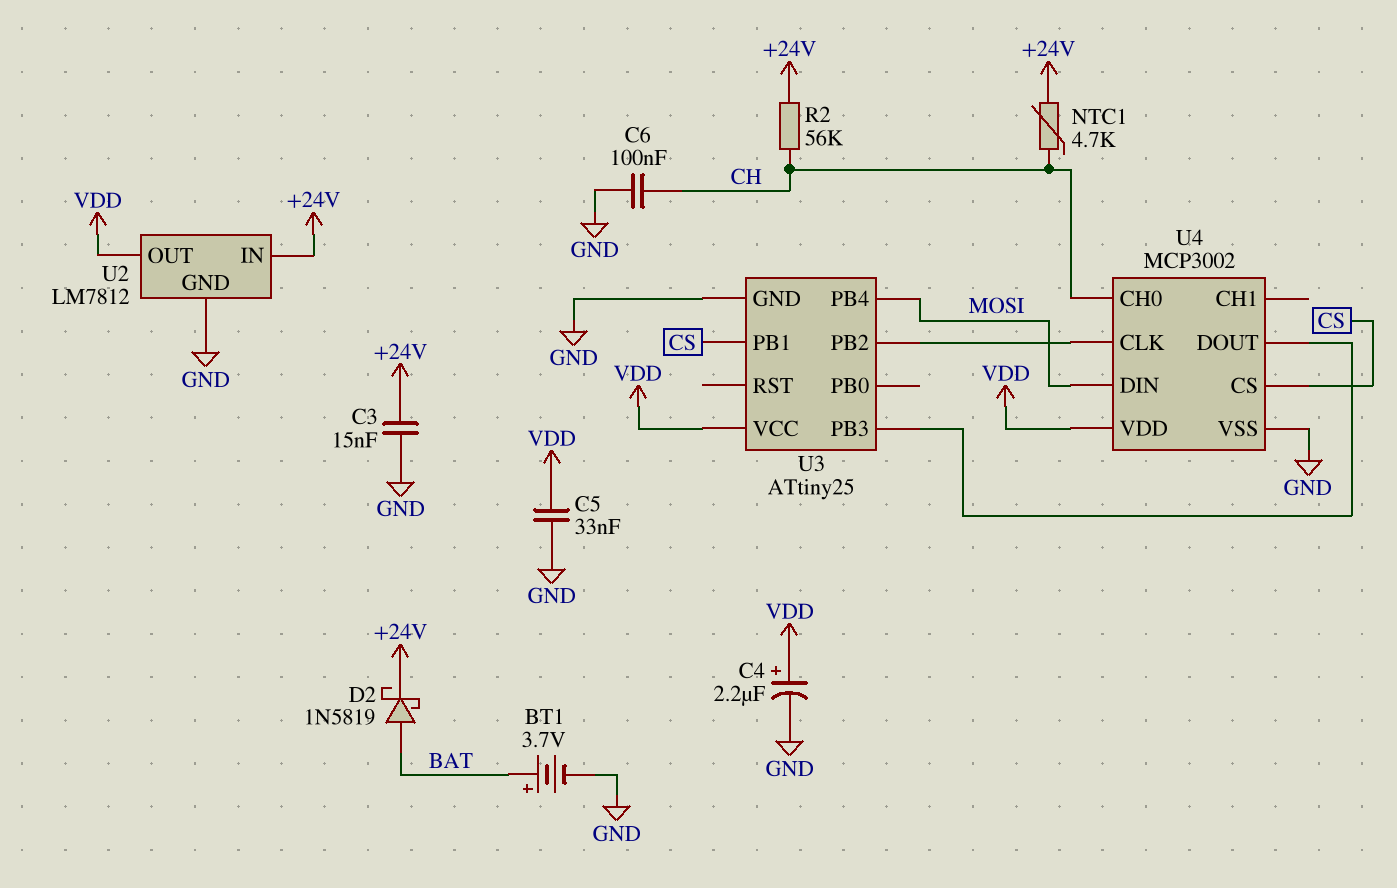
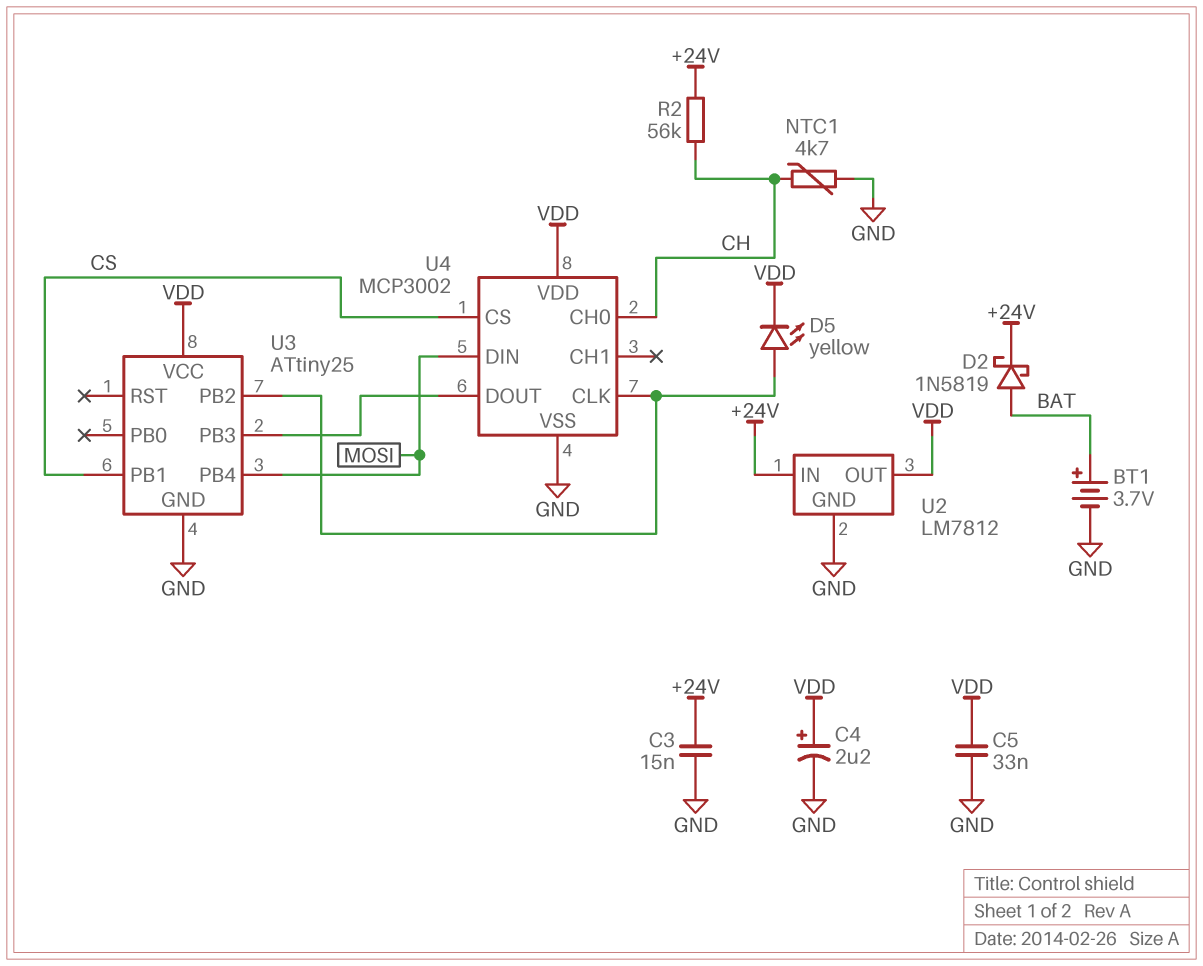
C6: 100nF (CH, GND) -> none
D5: none -> LED yellow (A U3/PB2, K VDD)
NTC1: 4.7k (+24V, CH) -> 4.7k (CH, GND)

